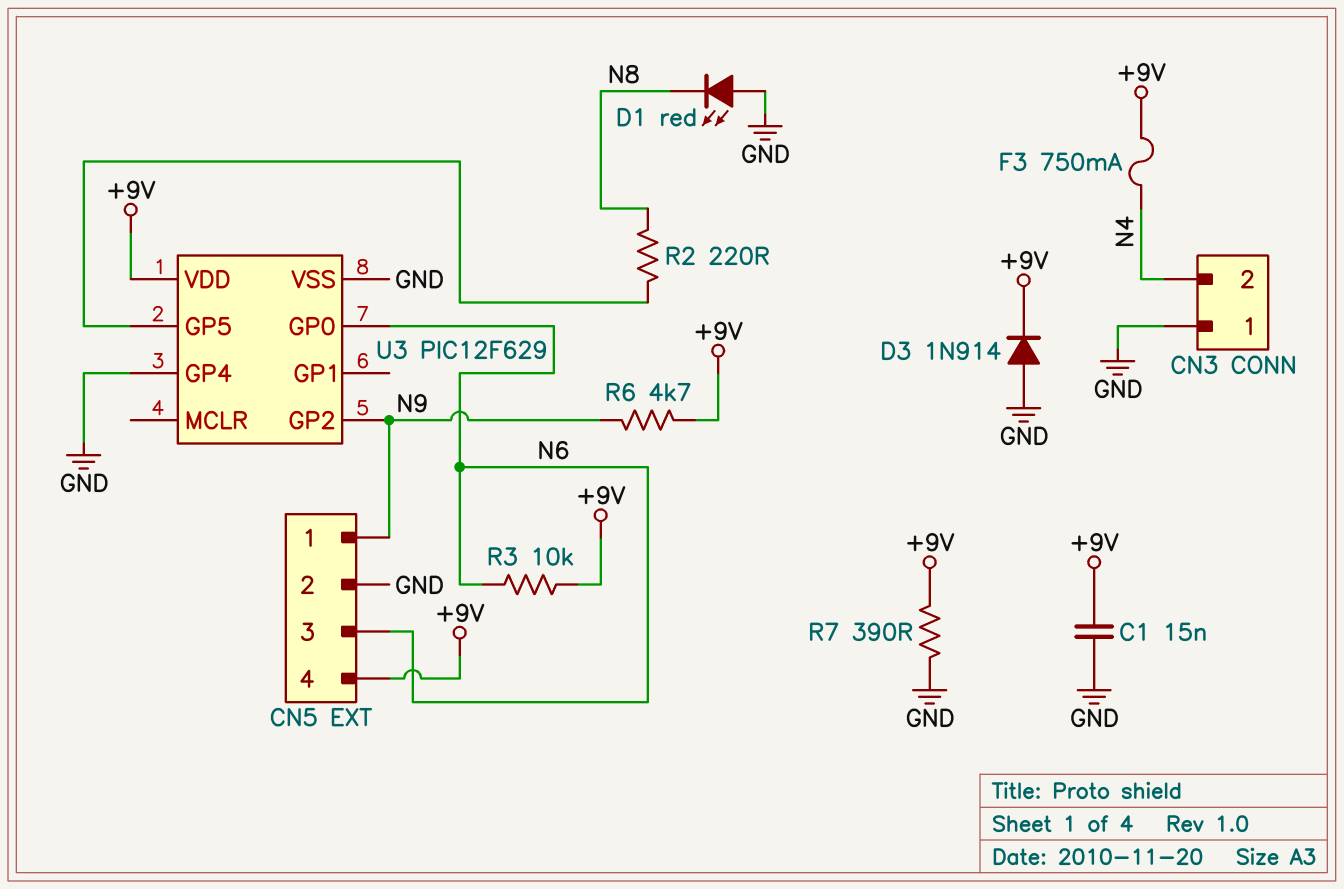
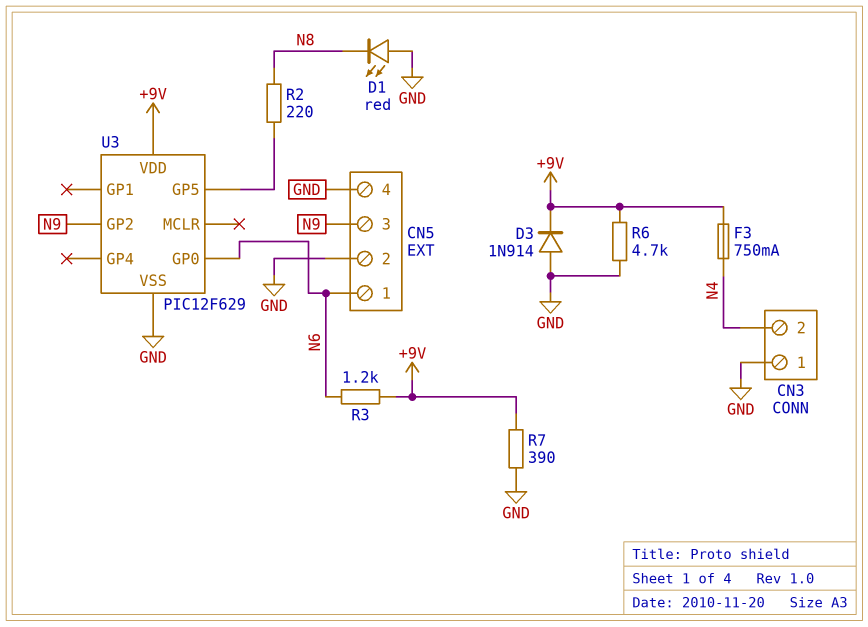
C1: 15nF (+9V, GND) -> none
CN5 pin 1: N9 -> N6
CN5 pin 3: N6 -> N9
CN5 pin 4: +9V -> GND
R3: 10k (+9V, N6) -> 1.2k (+9V, N6)
R6: 4.7k (+9V, N9) -> 4.7k (+9V, GND)
U3 pin GP4: GND -> none

